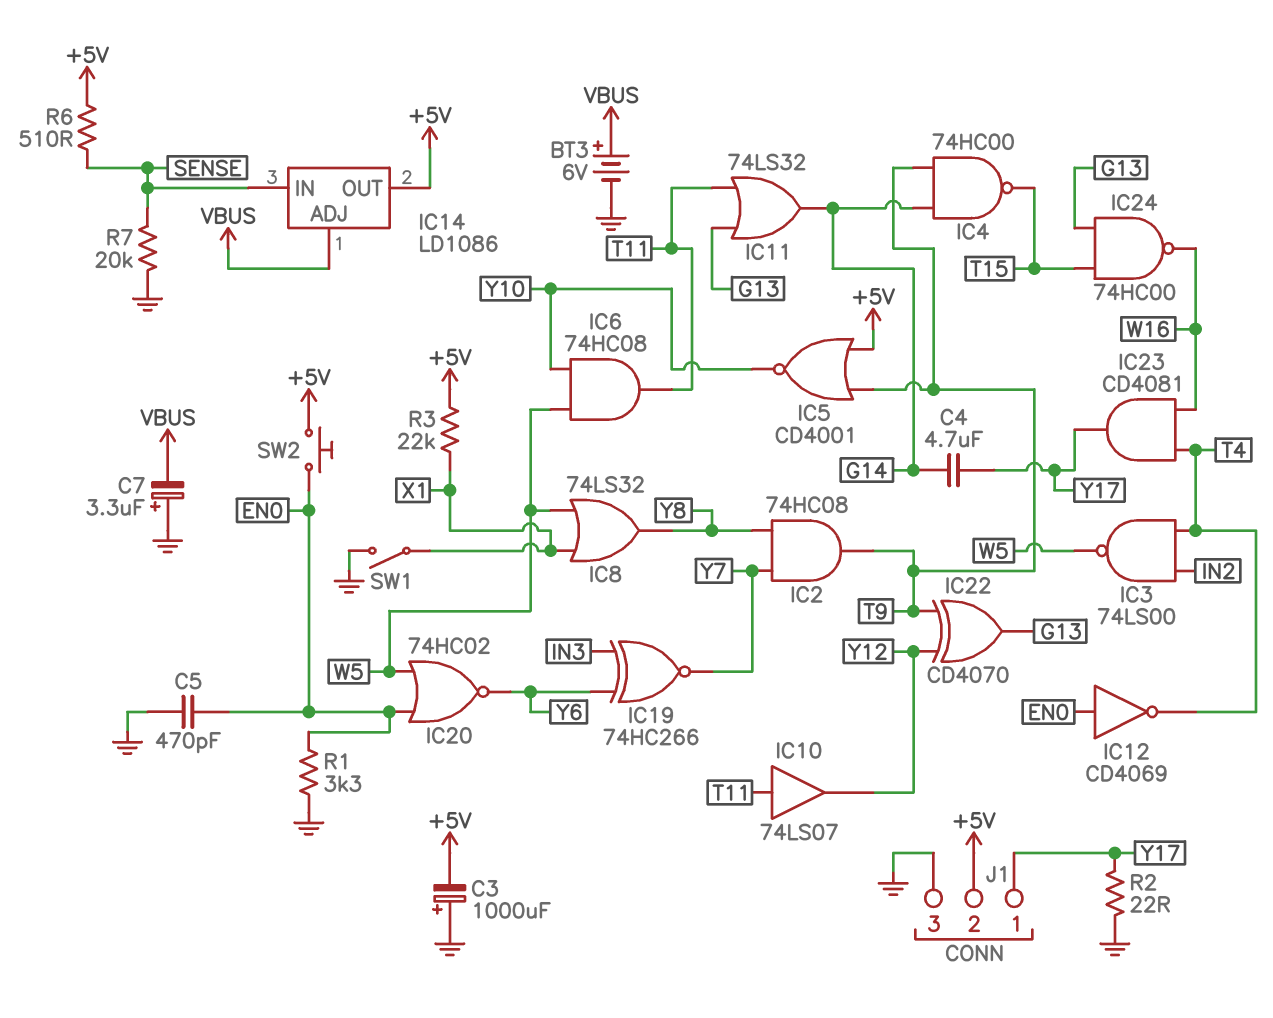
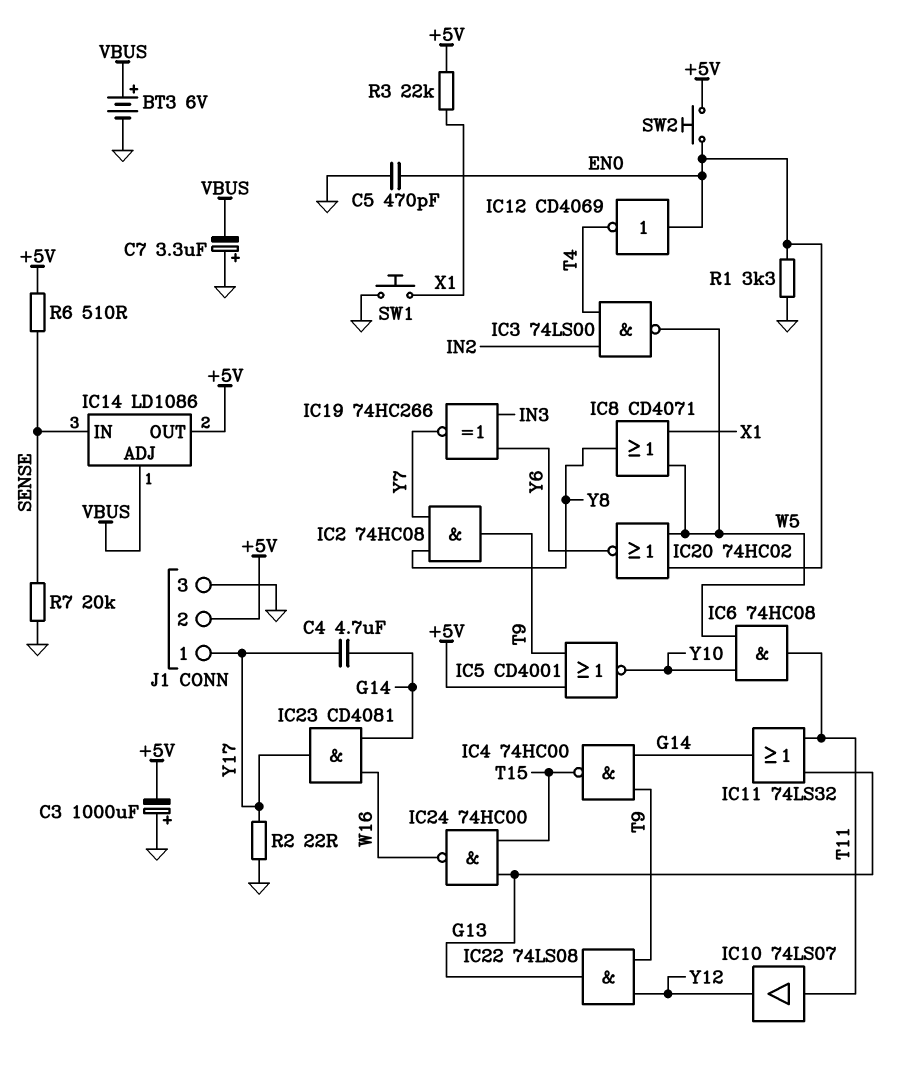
IC8: OR 74LS32 (in W5, in X1, out Y8) -> OR CD4071 (in W5, in X1, out Y8)
IC22: XOR CD4070 (in T9, in Y12, out G13) -> AND 74LS08 (in T9, in Y12, out G13)
IC23: AND CD4081 (in T4, in W16, out Y17) -> AND CD4081 (in G14, in W16, out Y17)
SW1: switch (GND, X1) -> button (GND, X1)

